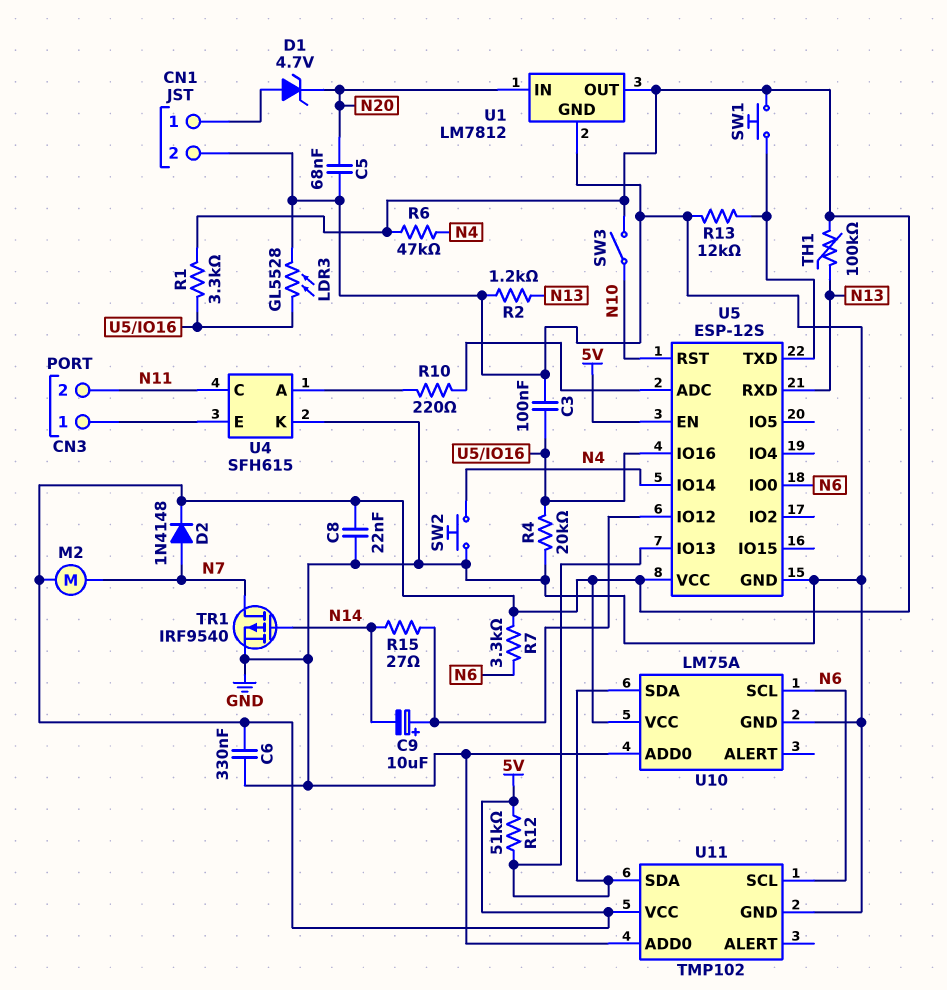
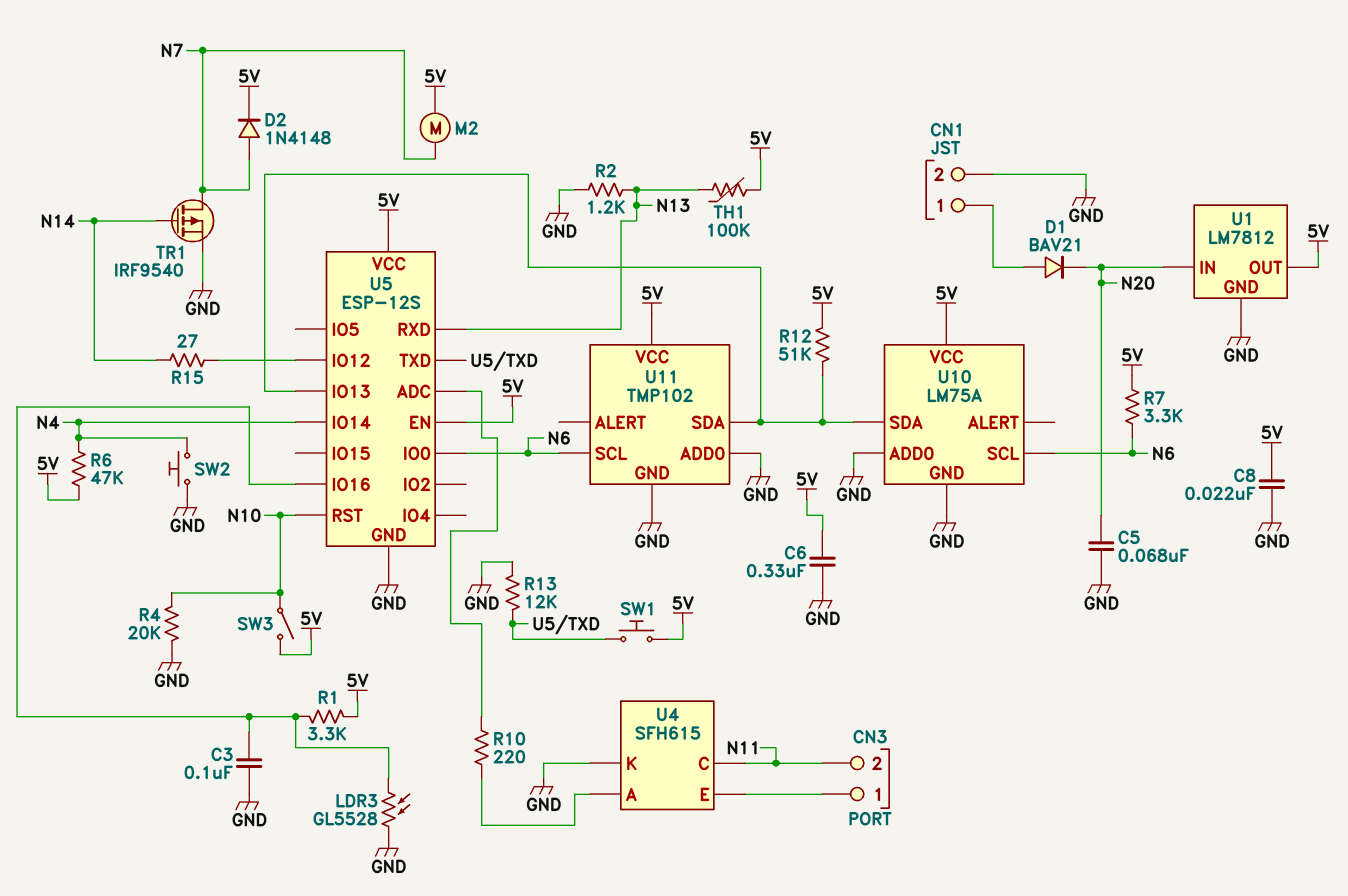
C9: 10uF (plus U5/IO12, minus N14) -> none
D1: zener 4.7V (A CN1/1, K N20) -> diode BAV21 (A CN1/1, K N20)
R4: 20k (GND, U5/IO16) -> 20k (GND, N10)

